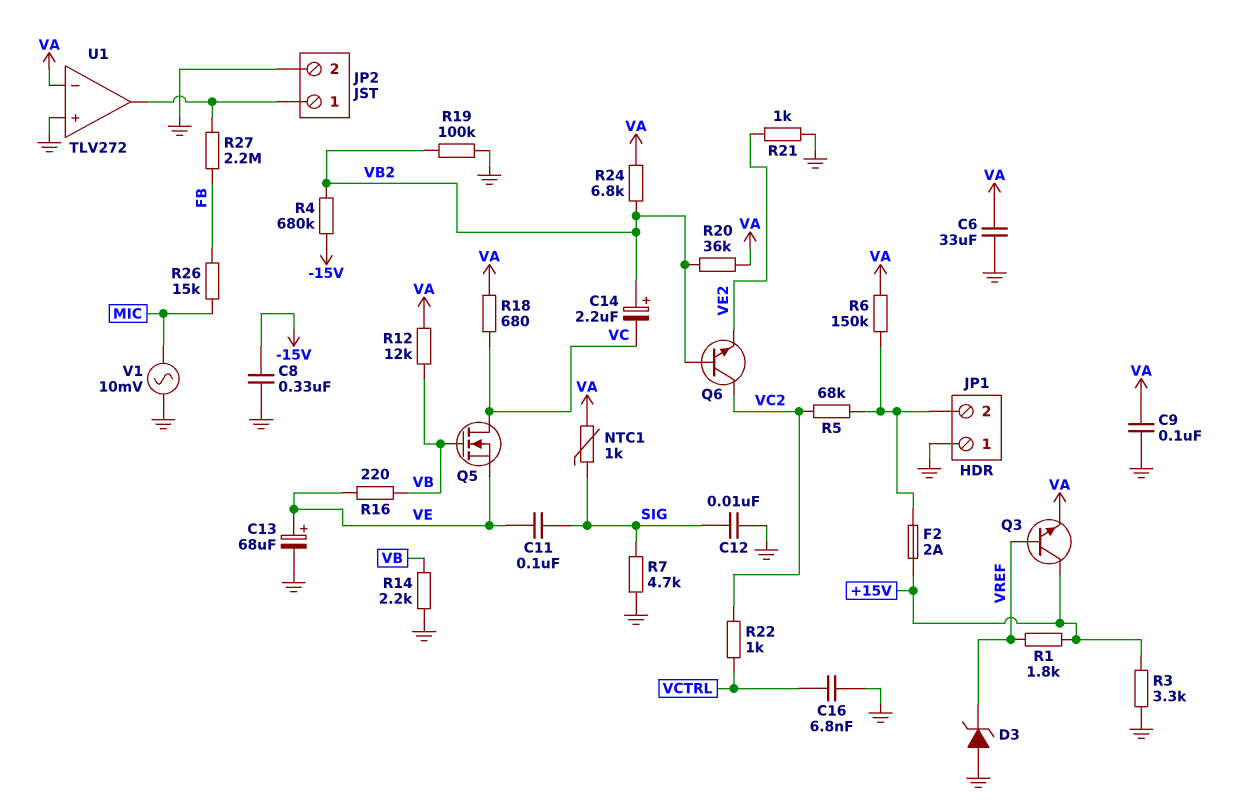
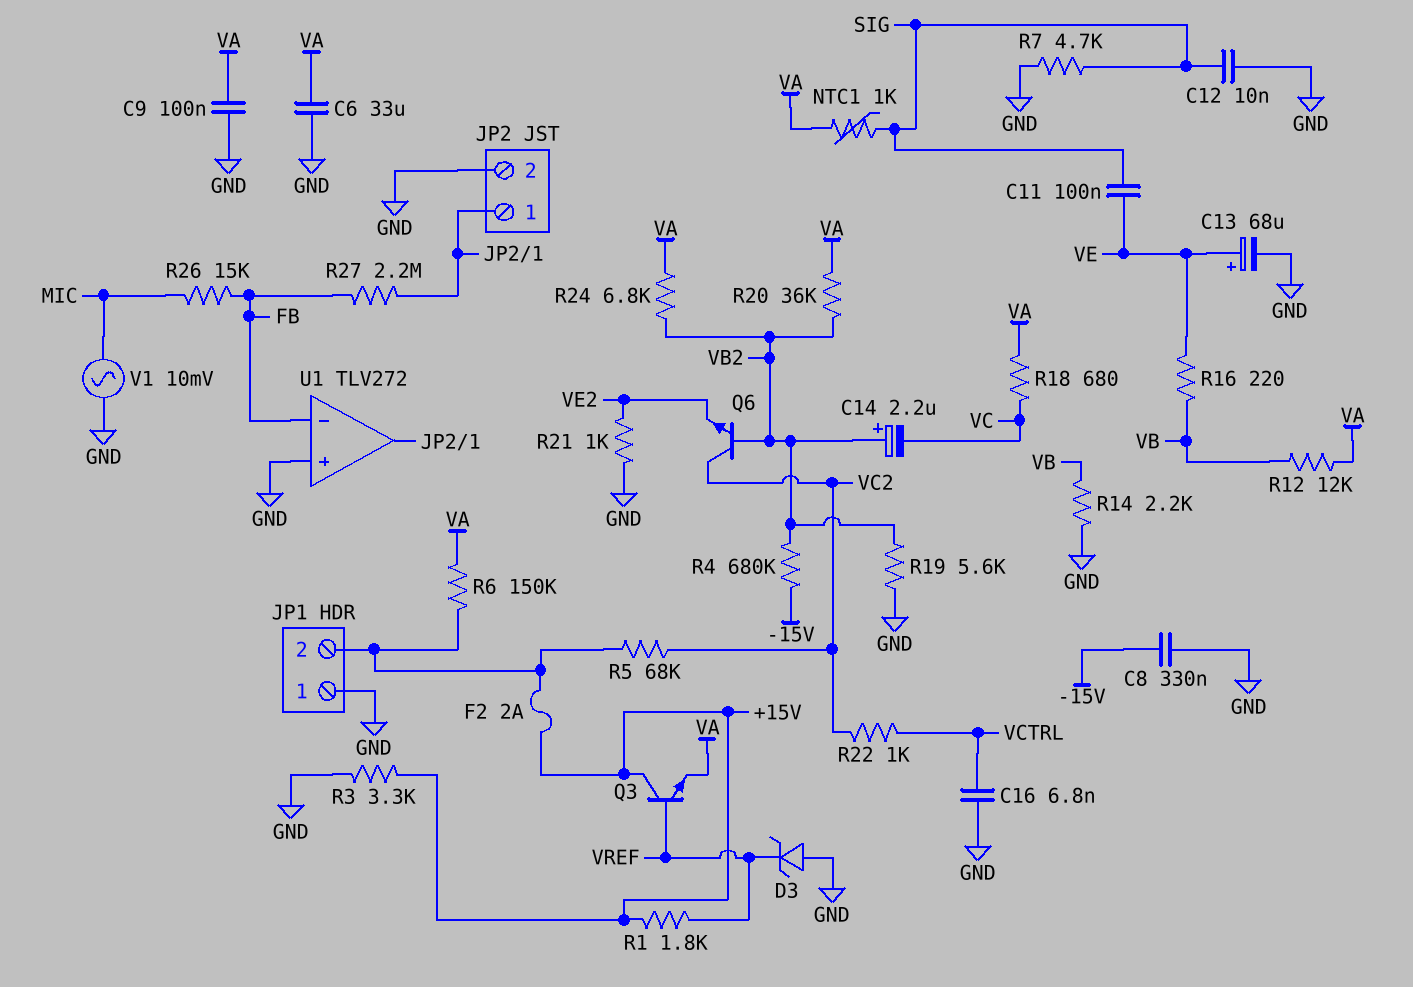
Q5: NMOS (G VB, D VC, S VE) -> none
R19: 100k (GND, VB2) -> 5.6k (GND, VB2)
U1 pin in-: VA -> FB

